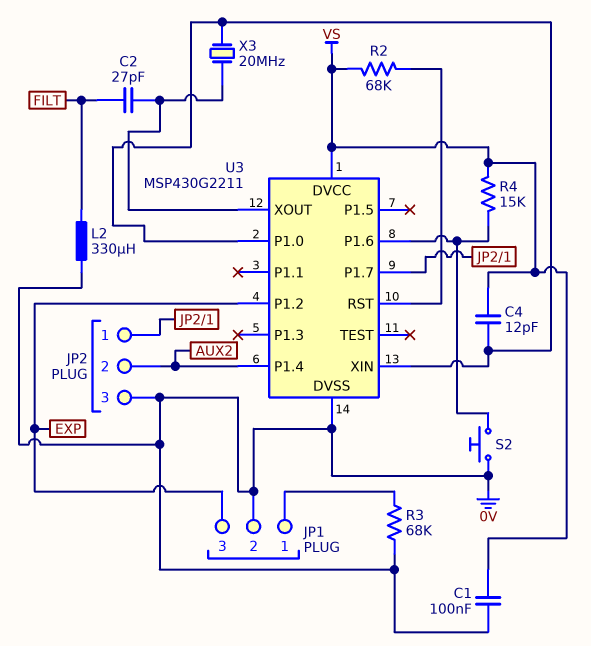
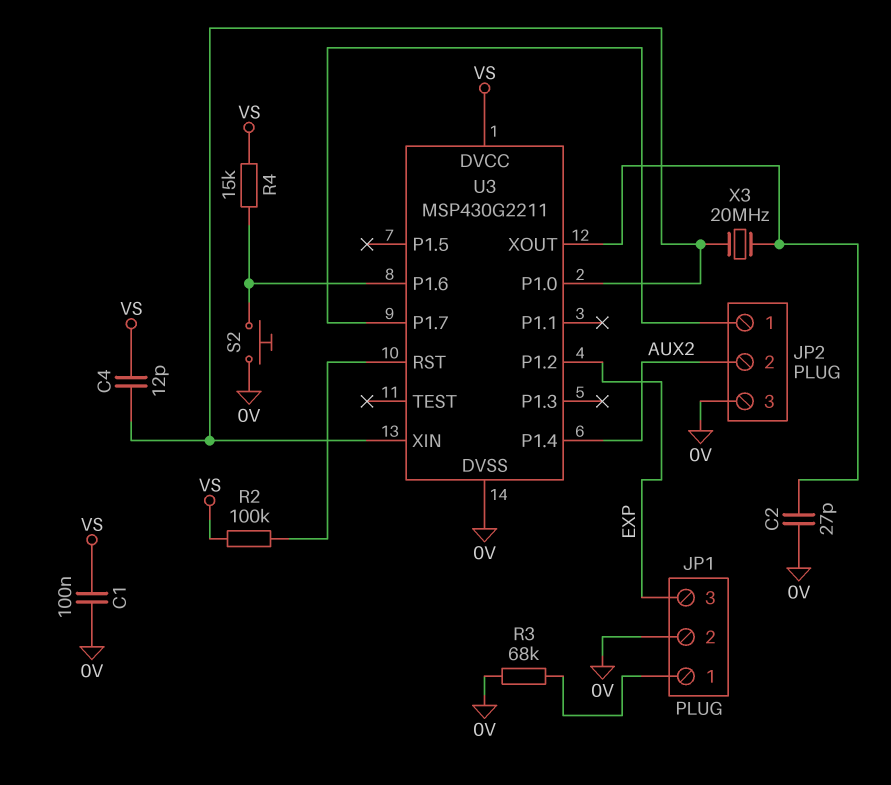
C2: 27pF (FILT, U3/XOUT) -> 27pF (0V, U3/XOUT)
L2: 330uH (0V, FILT) -> none
R2: 68k (U3/RST, VS) -> 100k (U3/RST, VS)

